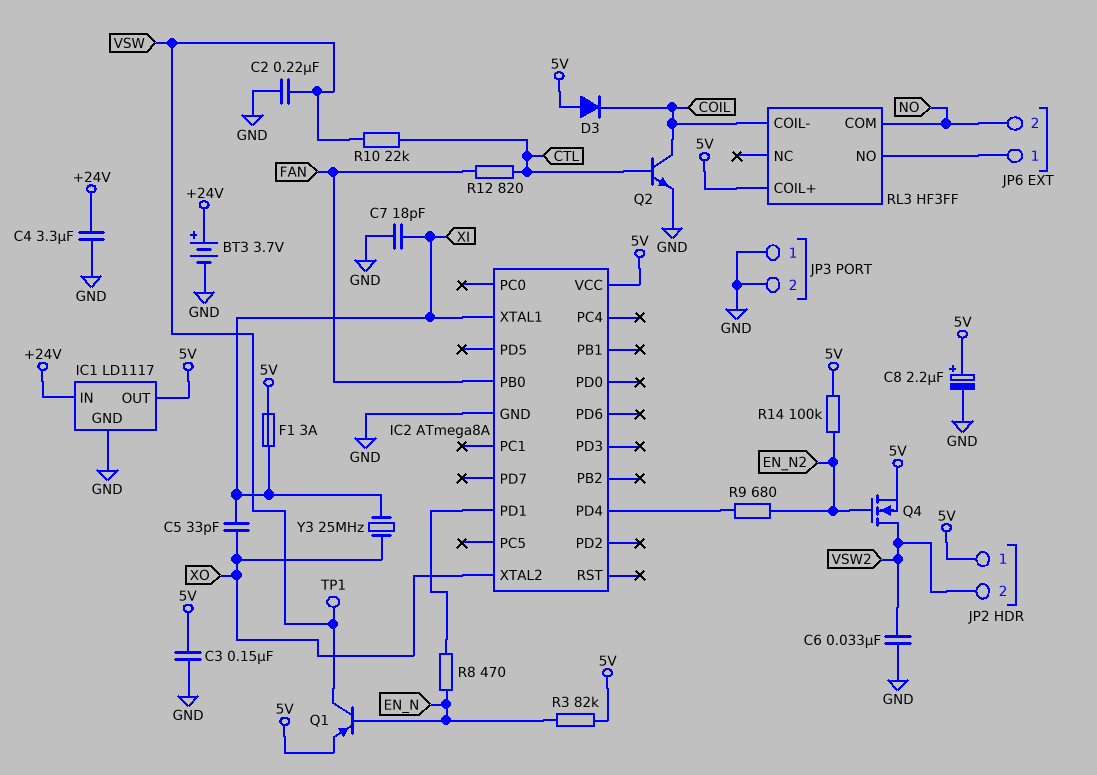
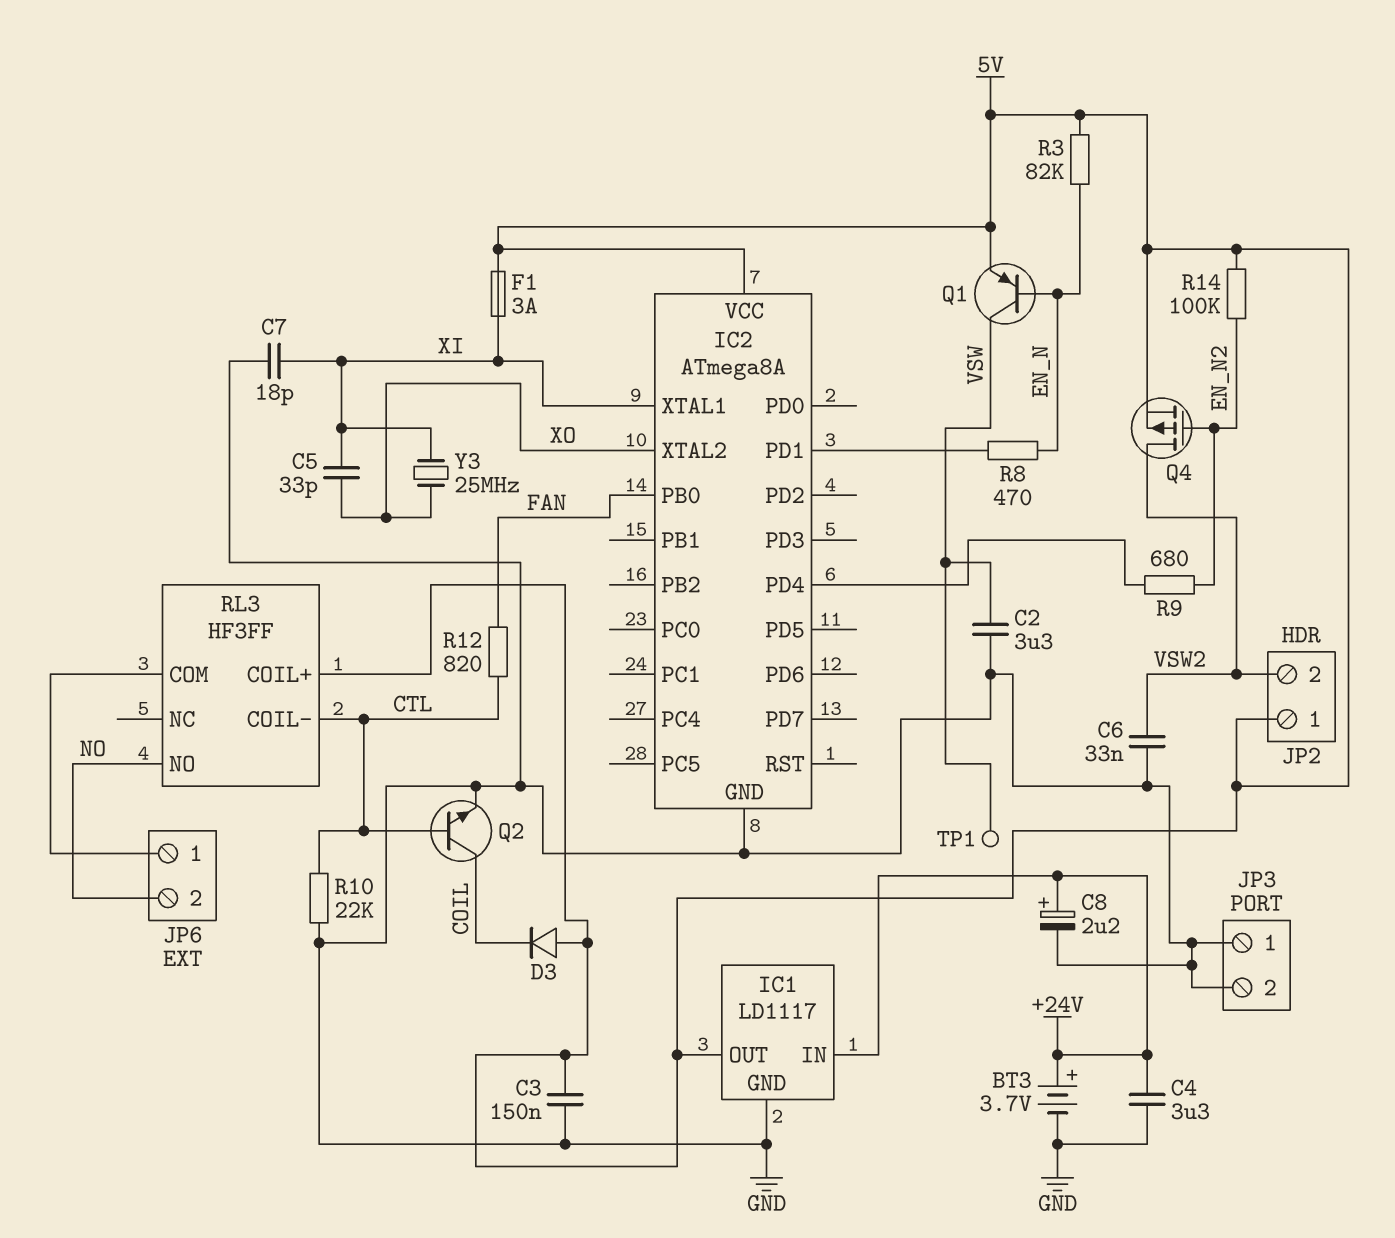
C2: 220nF (GND, VSW) -> 3.3uF (GND, VSW)
C8: 2.2uF (plus 5V, minus GND) -> 2.2uF (plus +24V, minus GND)
Q4: NMOS (G EN_N2, D VSW2, S 5V) -> PMOS (G EN_N2, D VSW2, S 5V)
R10: 22k (CTL, VSW) -> 22k (CTL, GND)
RL3 pin COIL-: COIL -> CTL
RL3 pin COM: NO -> JP6/1
RL3 pin NO: JP6/1 -> NO

